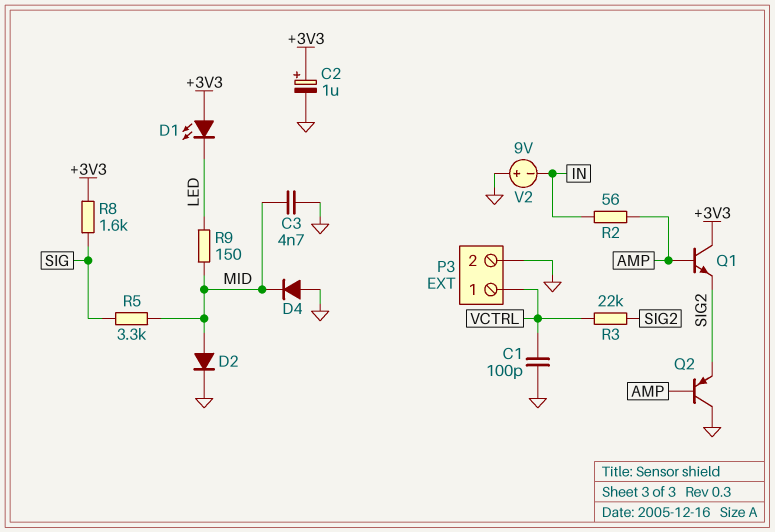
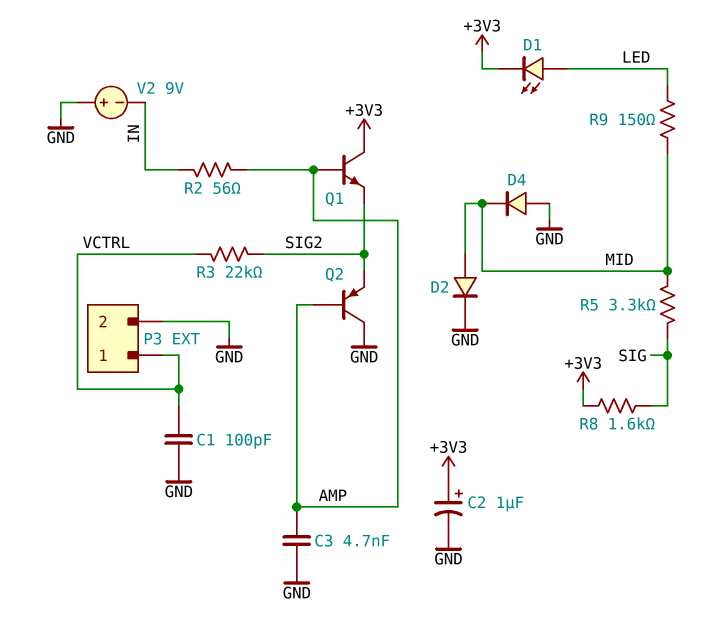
C3: 4.7nF (GND, MID) -> 4.7nF (AMP, GND)
D1: LED (A +3V3, K LED) -> LED (A LED, K +3V3)

